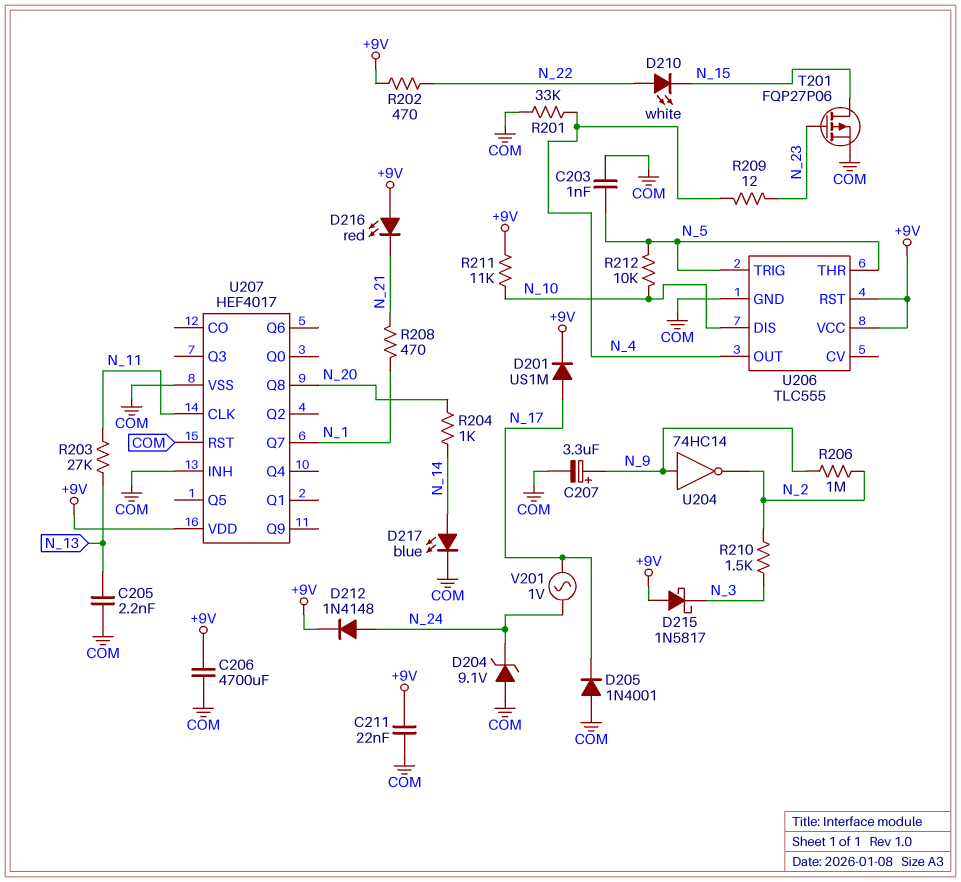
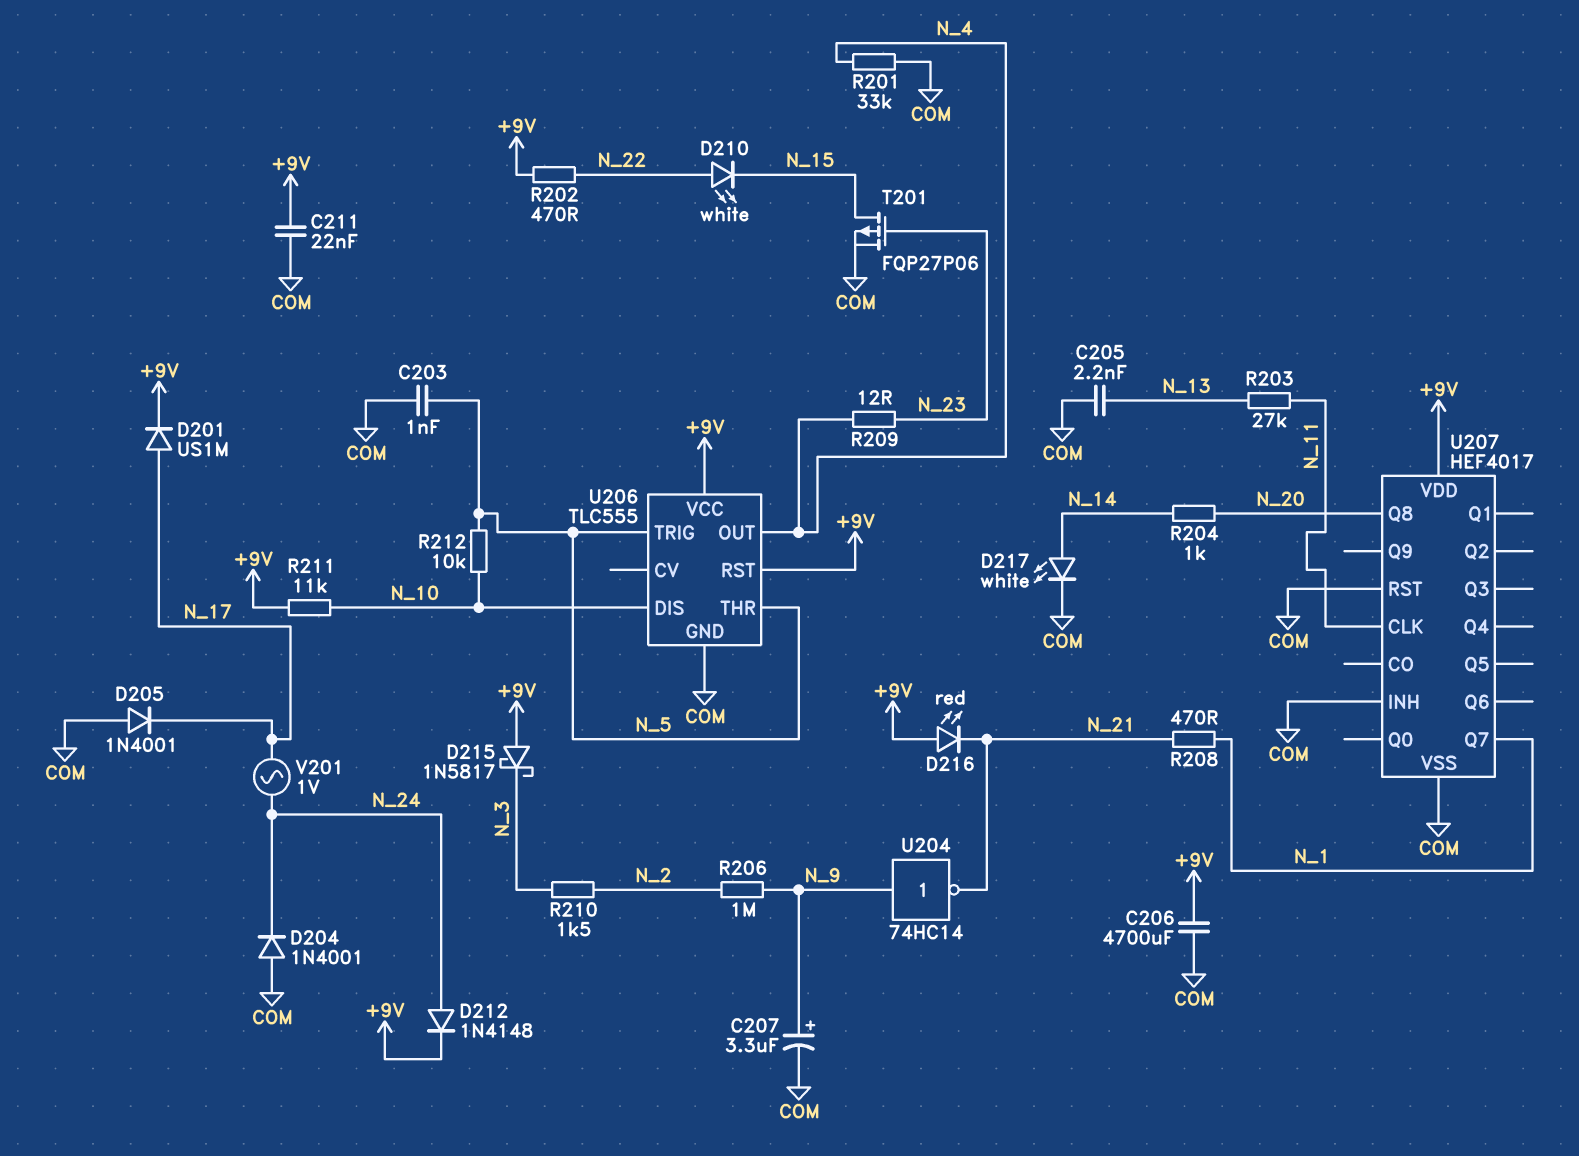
D204: zener 9.1V (A COM, K N_24) -> diode 1N4001 (A COM, K N_24)
D217: LED blue (A N_14, K COM) -> LED white (A N_14, K COM)
U204: NOT 74HC14 (in N_9, out N_2) -> NOT 74HC14 (in N_9, out N_21)

